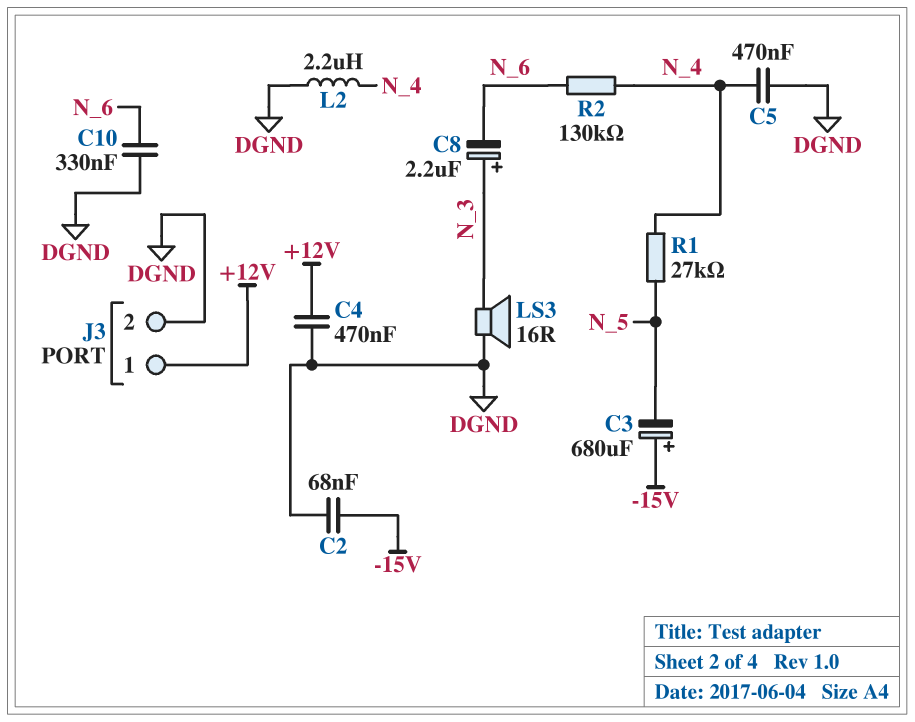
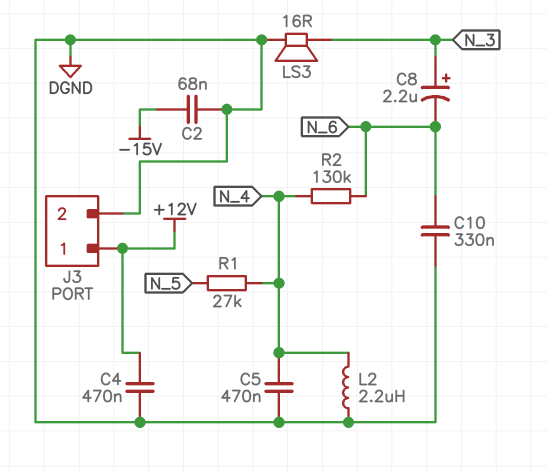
C3: 680uF (plus -15V, minus N_5) -> none

